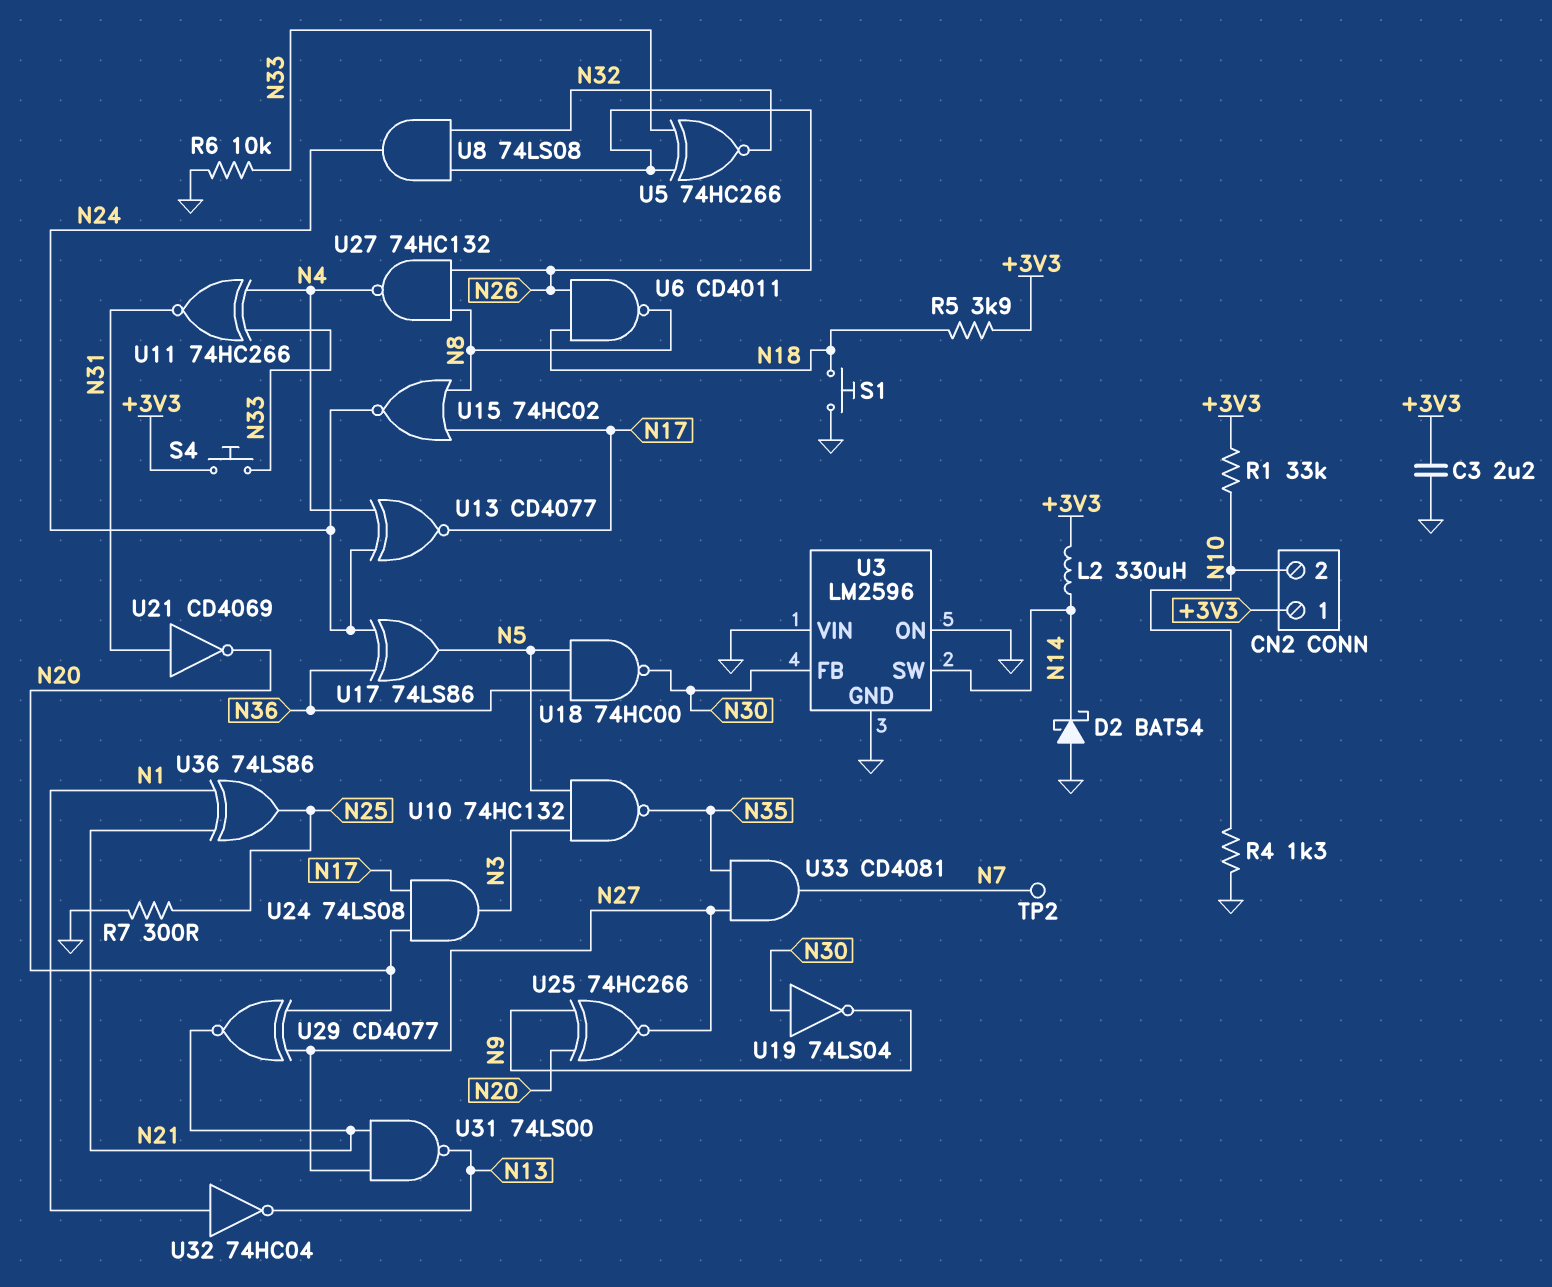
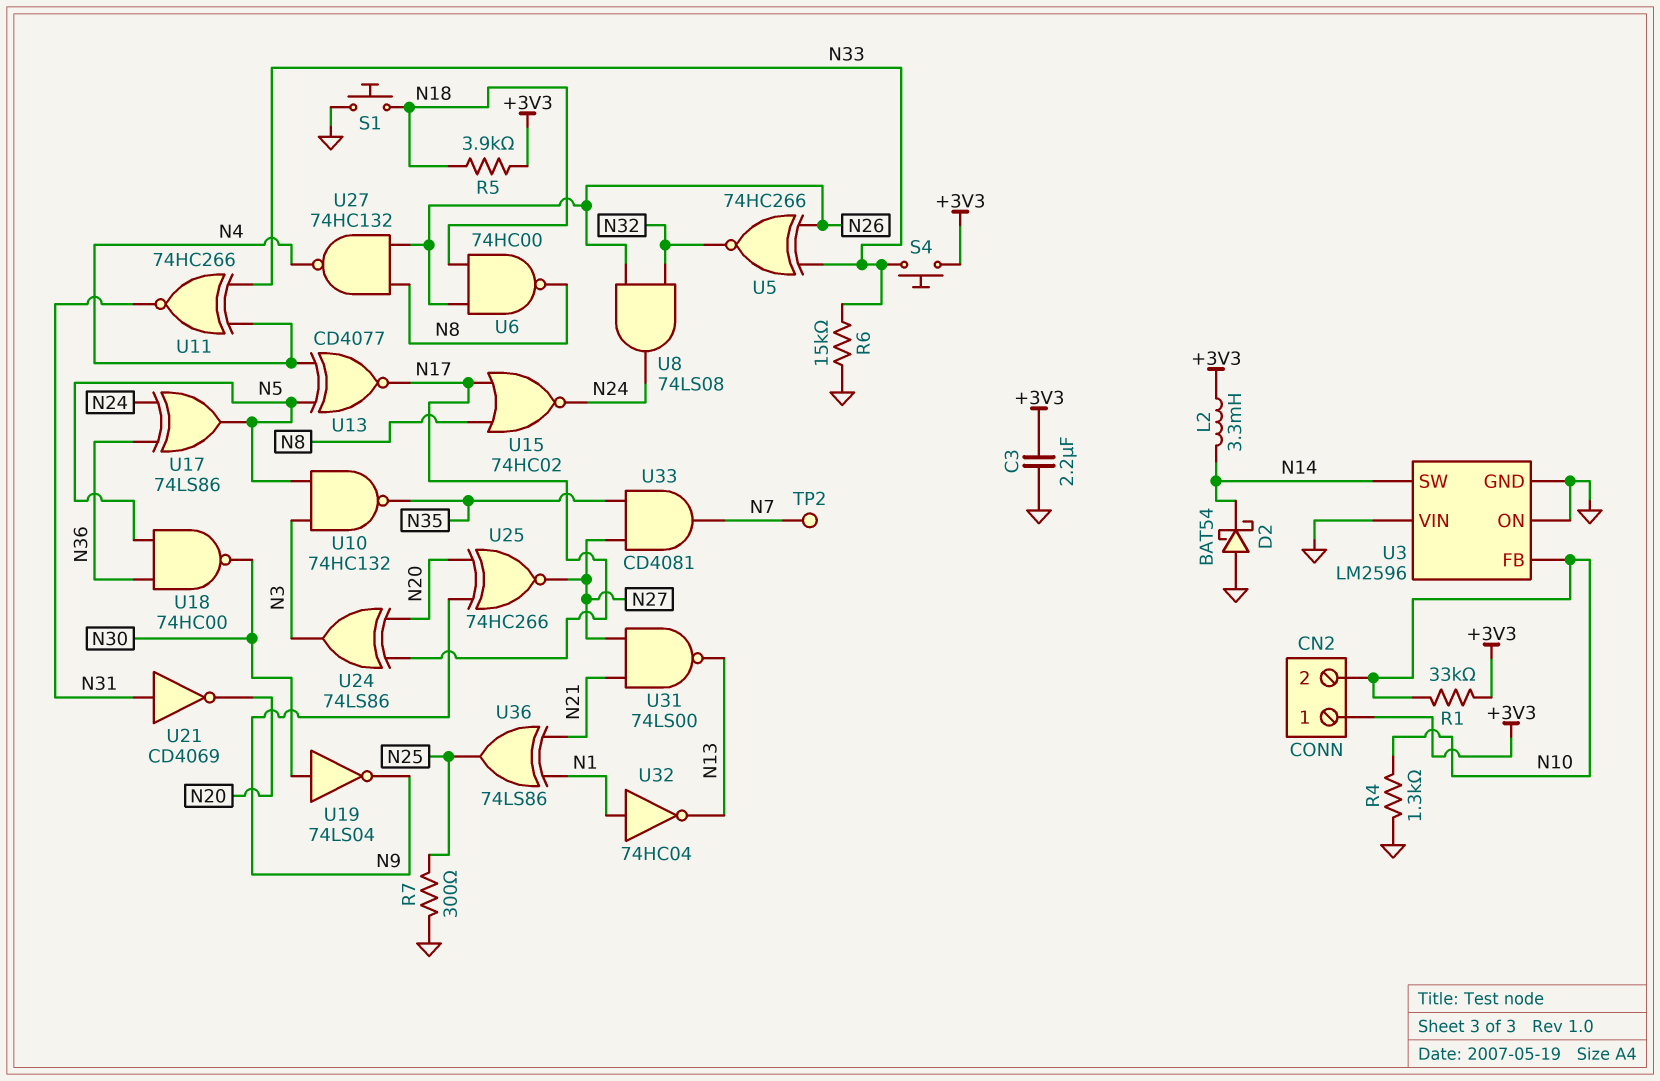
L2: 330uH (+3V3, N14) -> 3.3mH (+3V3, N14)
R6: 10k (GND, N33) -> 15k (GND, N33)
U3 pin FB: N30 -> N10
U6: NAND CD4011 (in N18, in N26, out N8) -> NAND 74HC00 (in N18, in N26, out N8)
U13: XNOR CD4077 (in N4, in N24, out N17) -> XNOR CD4077 (in N4, in N5, out N17)
U24: AND 74LS08 (in N17, in N20, out N3) -> XOR 74LS86 (in N17, in N20, out N3)
U29: XNOR CD4077 (in N20, in N27, out N21) -> none

